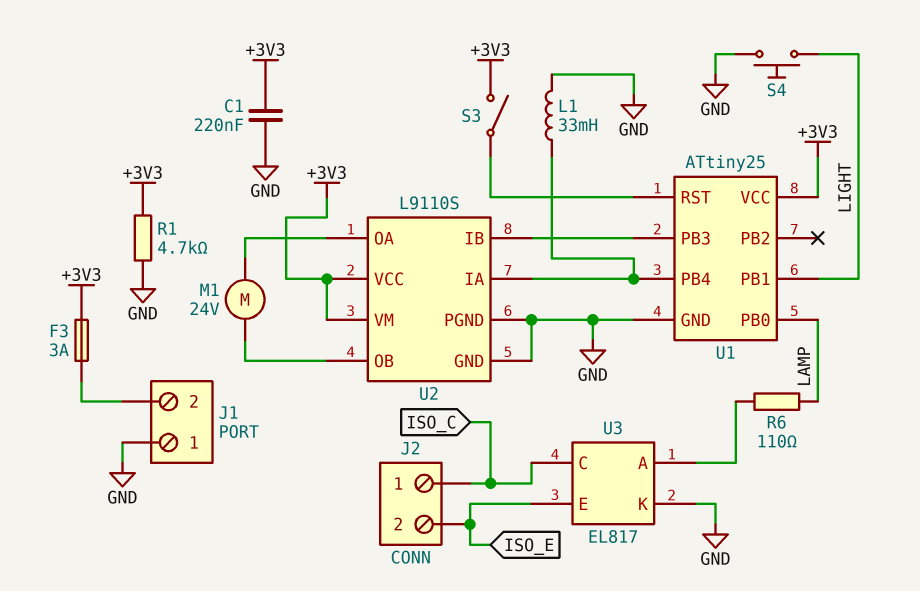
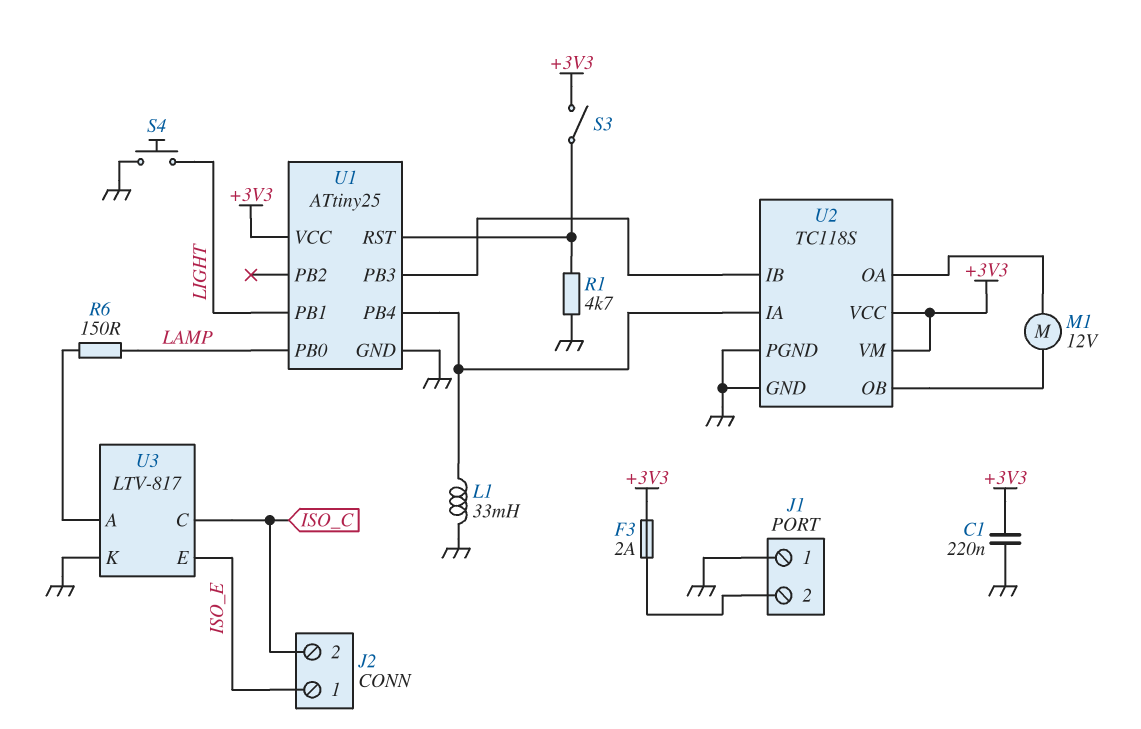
F3: 3A (+3V3, J1/2) -> 2A (+3V3, J1/2)
J2 pin 1: ISO_C -> ISO_E
J2 pin 2: ISO_E -> ISO_C
M1: motor 24V (U2/OA, U2/OB) -> motor 12V (U2/OA, U2/OB)
R1: 4.7k (+3V3, GND) -> 4.7k (GND, U1/RST)
R6: 110 (LAMP, U3/A) -> 150 (LAMP, U3/A)
U2: L9110S -> TC118S
U3: EL817 -> LTV-817

